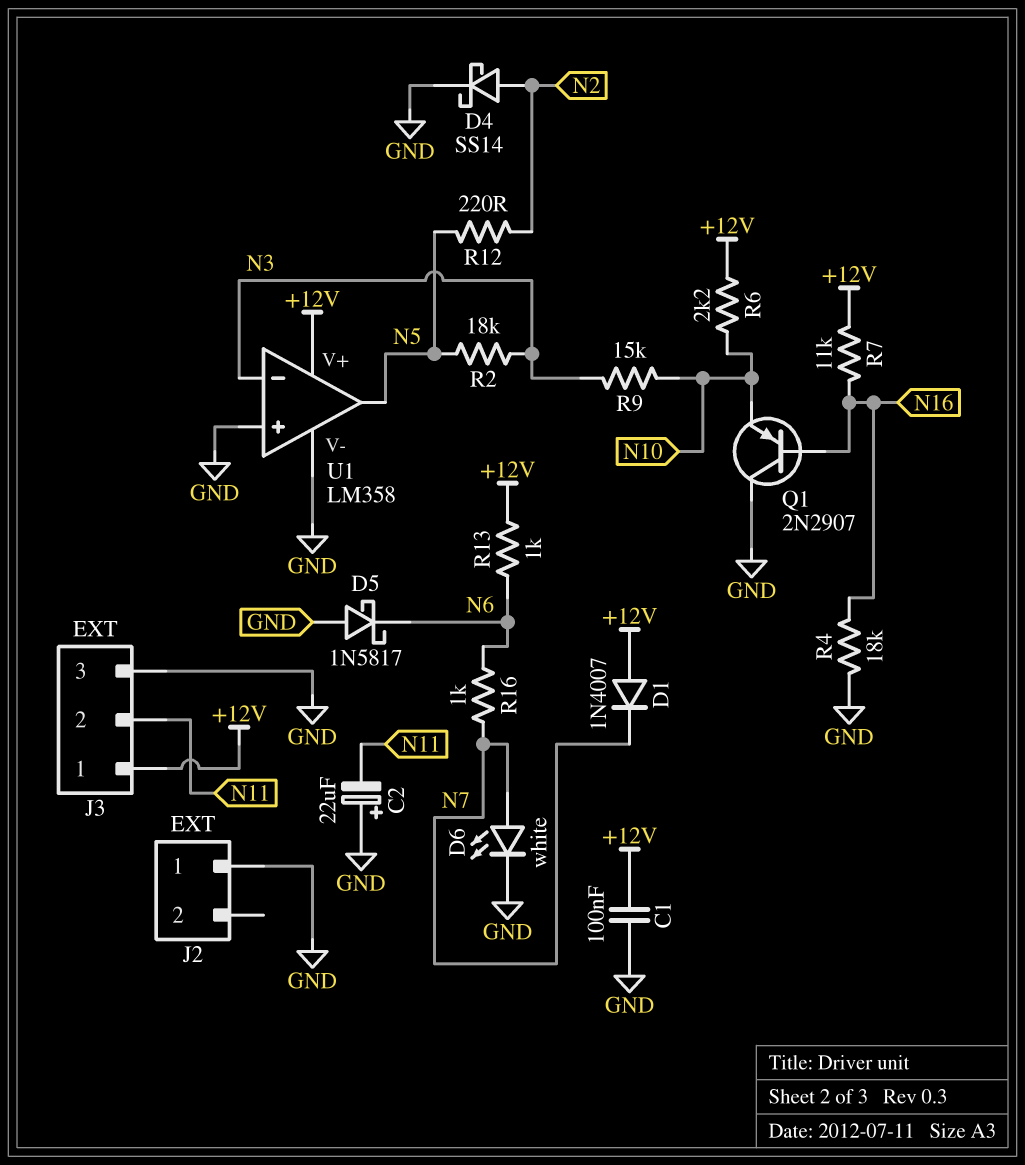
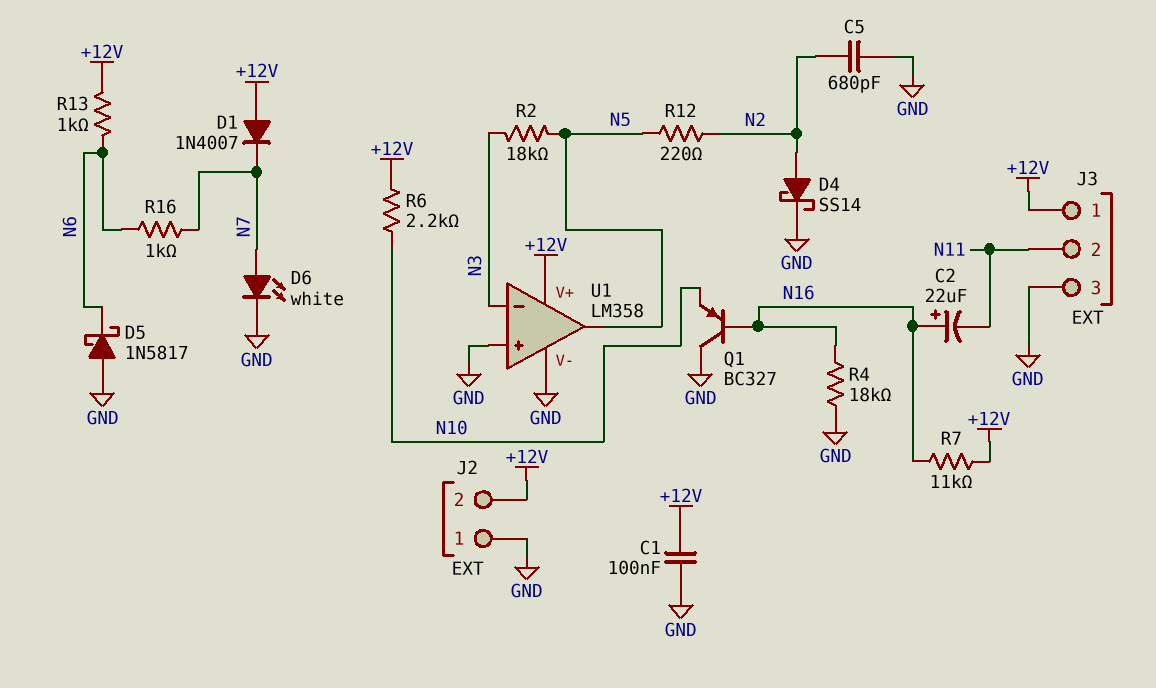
C2: 22uF (plus GND, minus N11) -> 22uF (plus N16, minus N11)
C5: none -> 680pF (GND, N2)
J2 pin 2: none -> +12V
Q1: PNP 2N2907 (B N16, C GND, E N10) -> PNP BC327 (B N16, C GND, E N10)
R9: 15k (N3, N10) -> none

